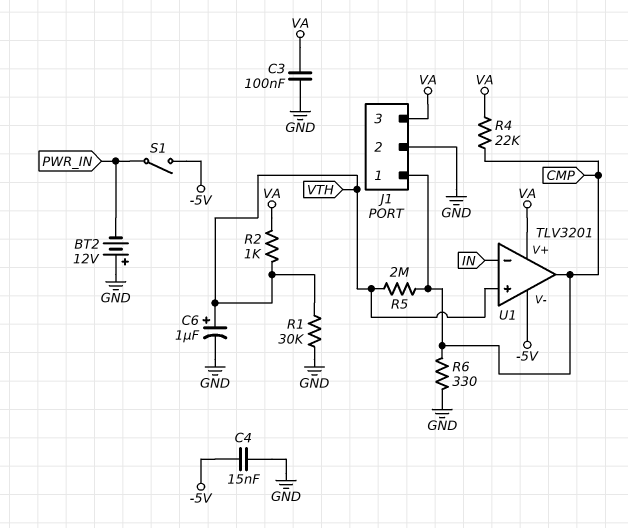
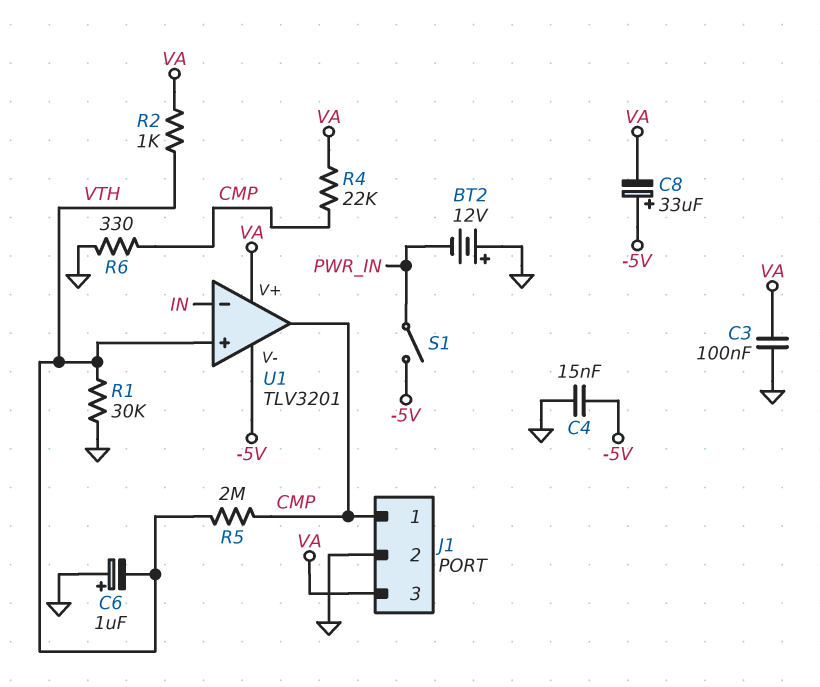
C6: 1uF (plus VTH, minus GND) -> 1uF (plus GND, minus VTH)
C8: none -> 33uF (plus -5V, minus VA)

